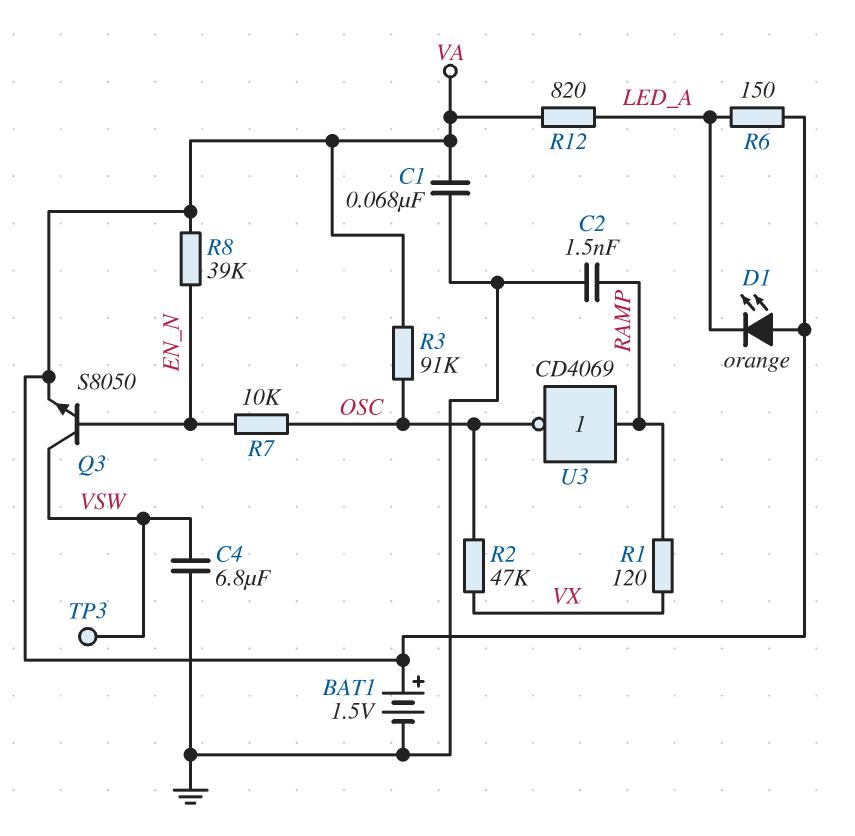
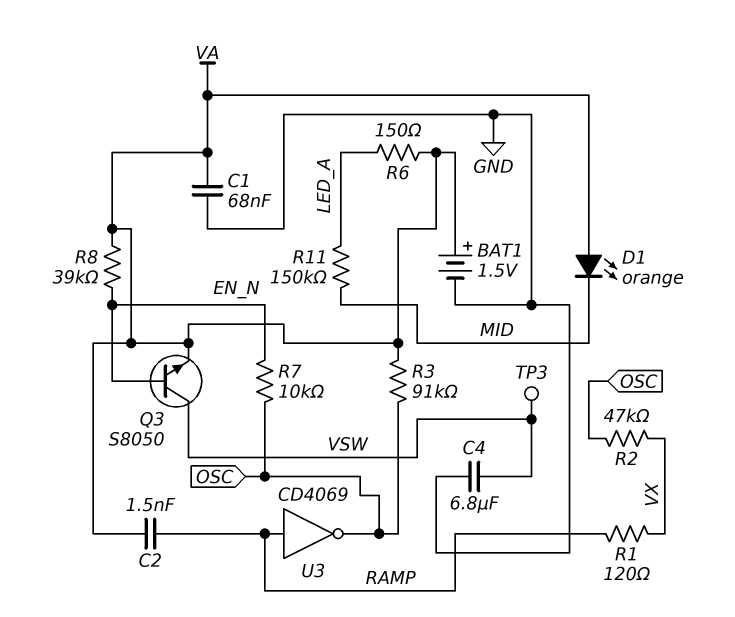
C2: 1.5nF (GND, RAMP) -> 1.5nF (RAMP, VA)
D1: LED orange (A VA, K LED_A) -> LED orange (A VA, K MID)
R11: none -> 150k (LED_A, MID)
R12: 820 (LED_A, VA) -> none

